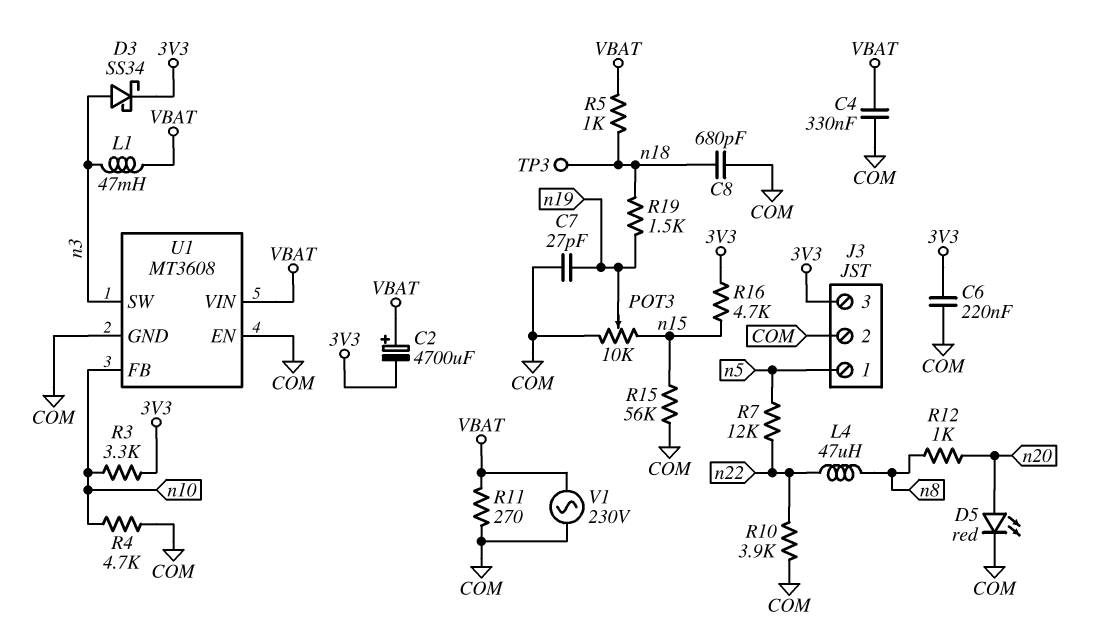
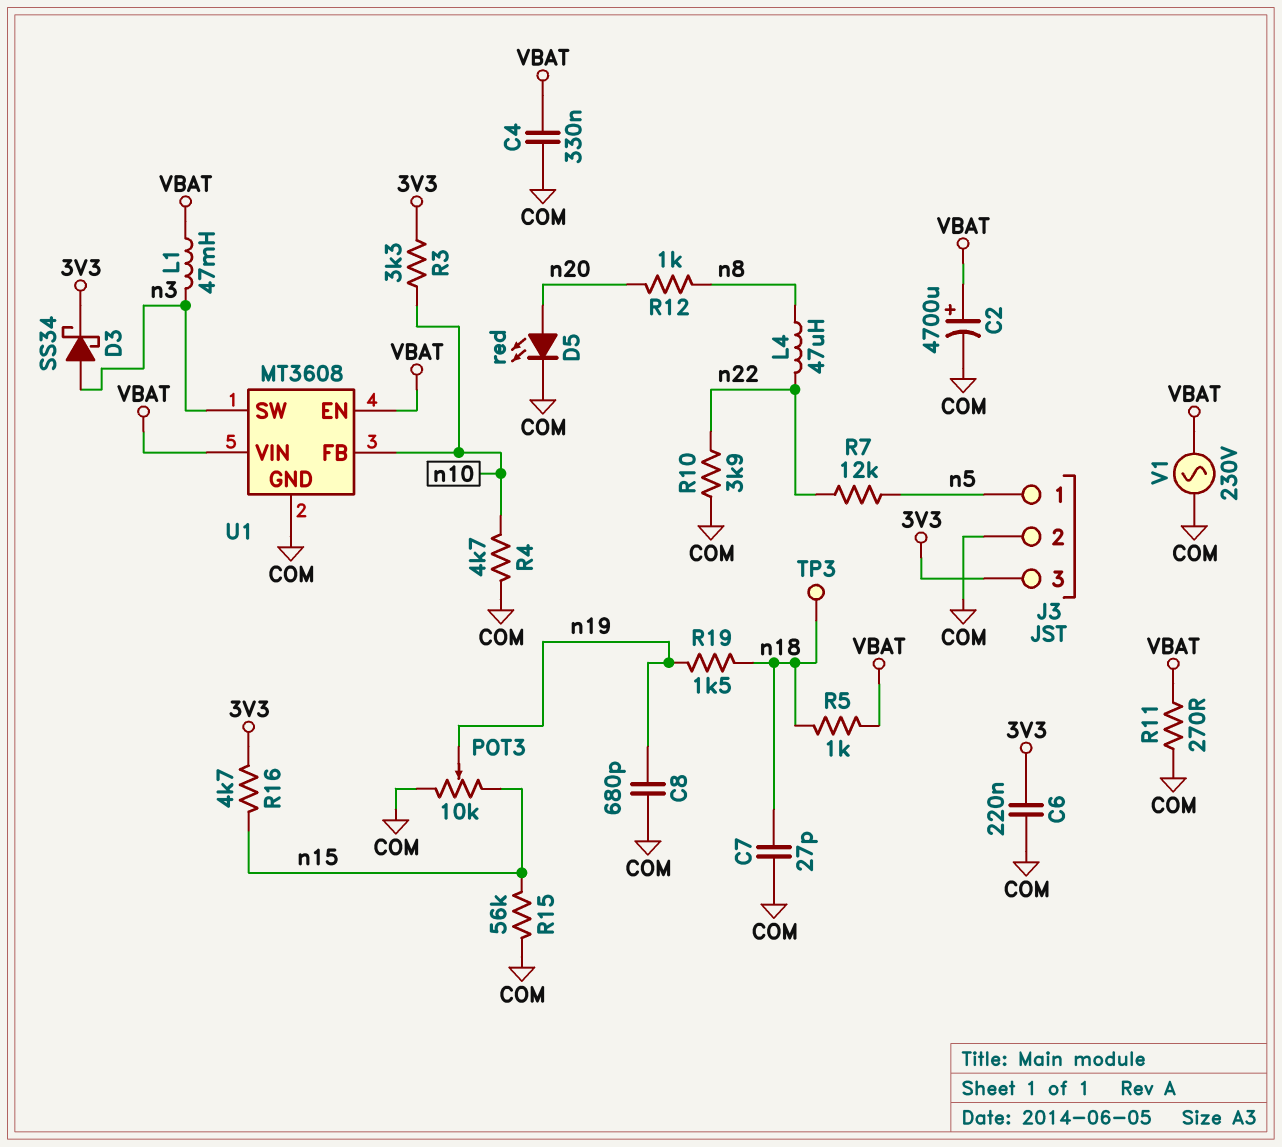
C2: 4700uF (plus VBAT, minus 3V3) -> 4700uF (plus VBAT, minus COM)
C7: 27pF (COM, n19) -> 27pF (COM, n18)
C8: 680pF (COM, n18) -> 680pF (COM, n19)
U1 pin EN: COM -> VBAT

